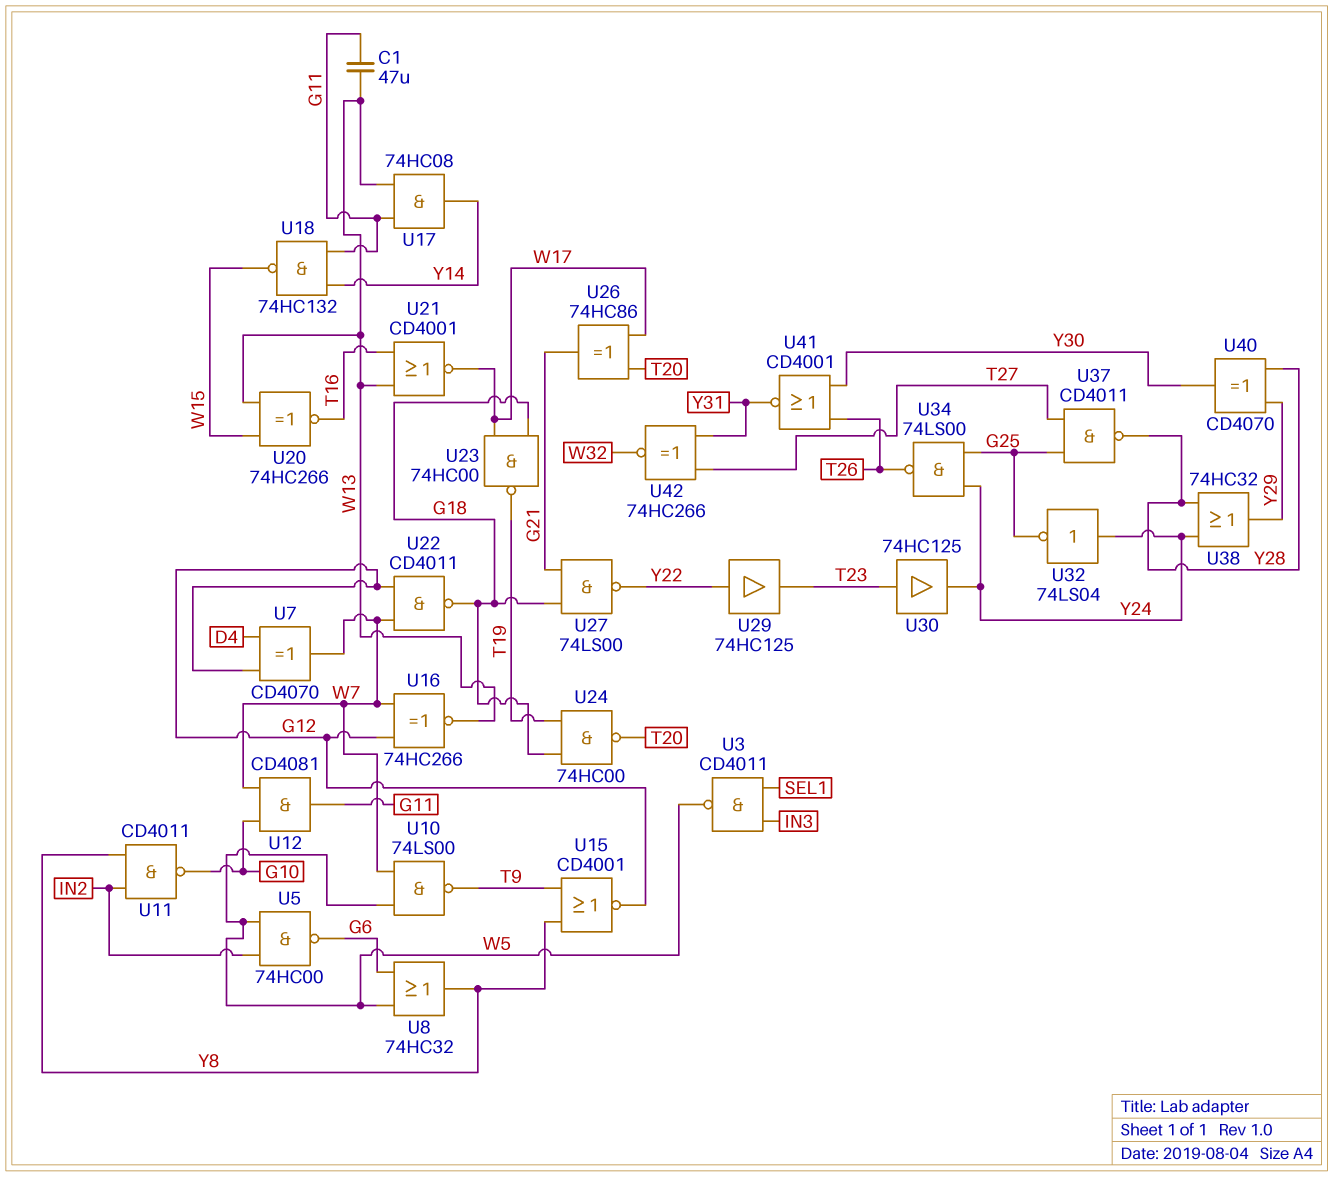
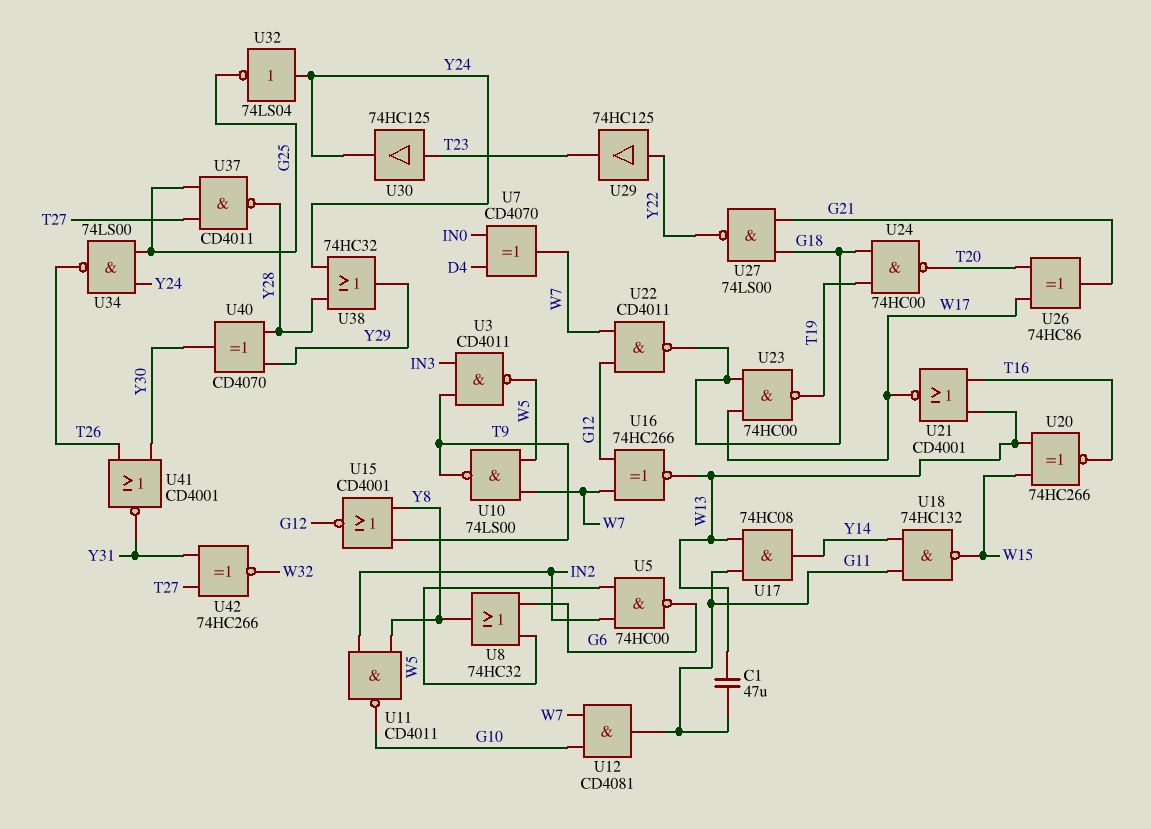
U3: NAND CD4011 (in IN3, in SEL1, out W5) -> NAND CD4011 (in IN3, in T9, out W5)
U7: XOR CD4070 (in D4, in G12, out W7) -> XOR CD4070 (in D4, in IN0, out W7)

